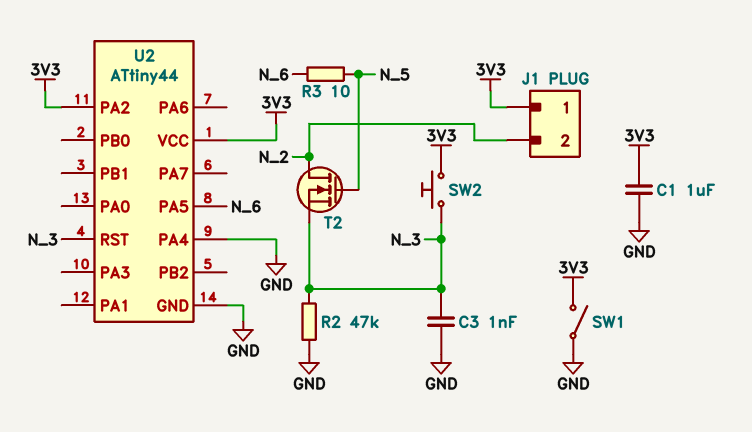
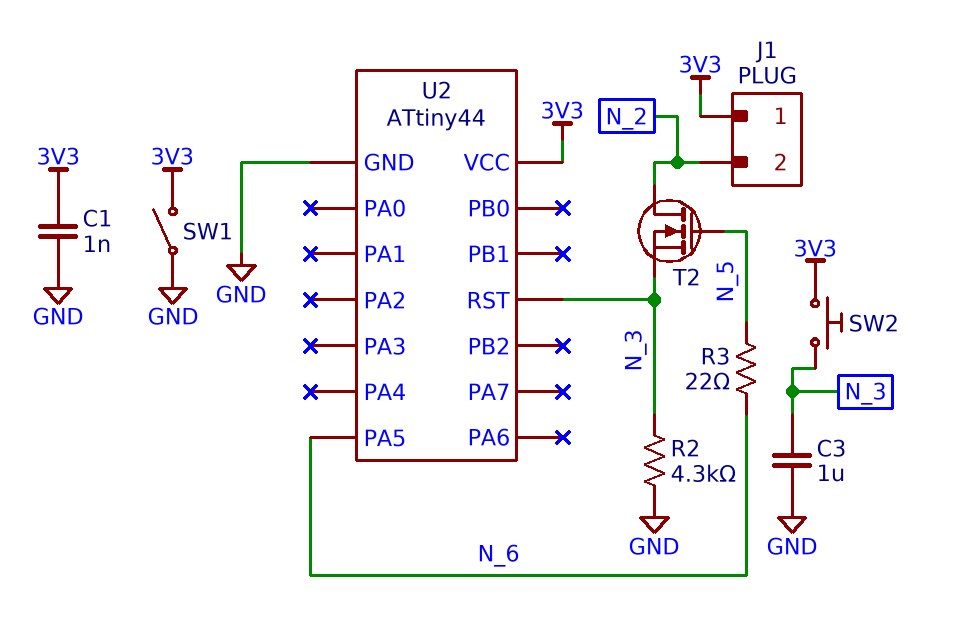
C1: 1uF (3V3, GND) -> 1nF (3V3, GND)
C3: 1nF (GND, N_3) -> 1uF (GND, N_3)
R2: 47k (GND, N_3) -> 4.3k (GND, N_3)
R3: 10 (N_5, N_6) -> 22 (N_5, N_6)
U2 pin PA2: 3V3 -> none
U2 pin PA4: GND -> none

